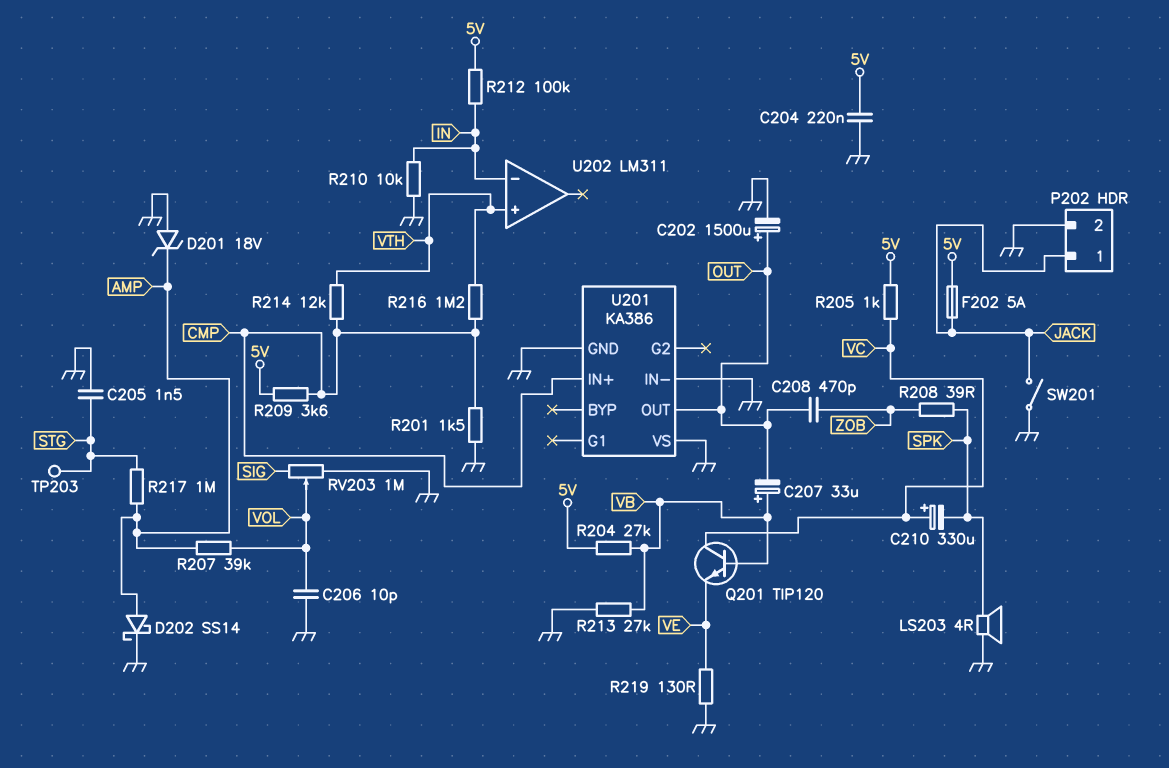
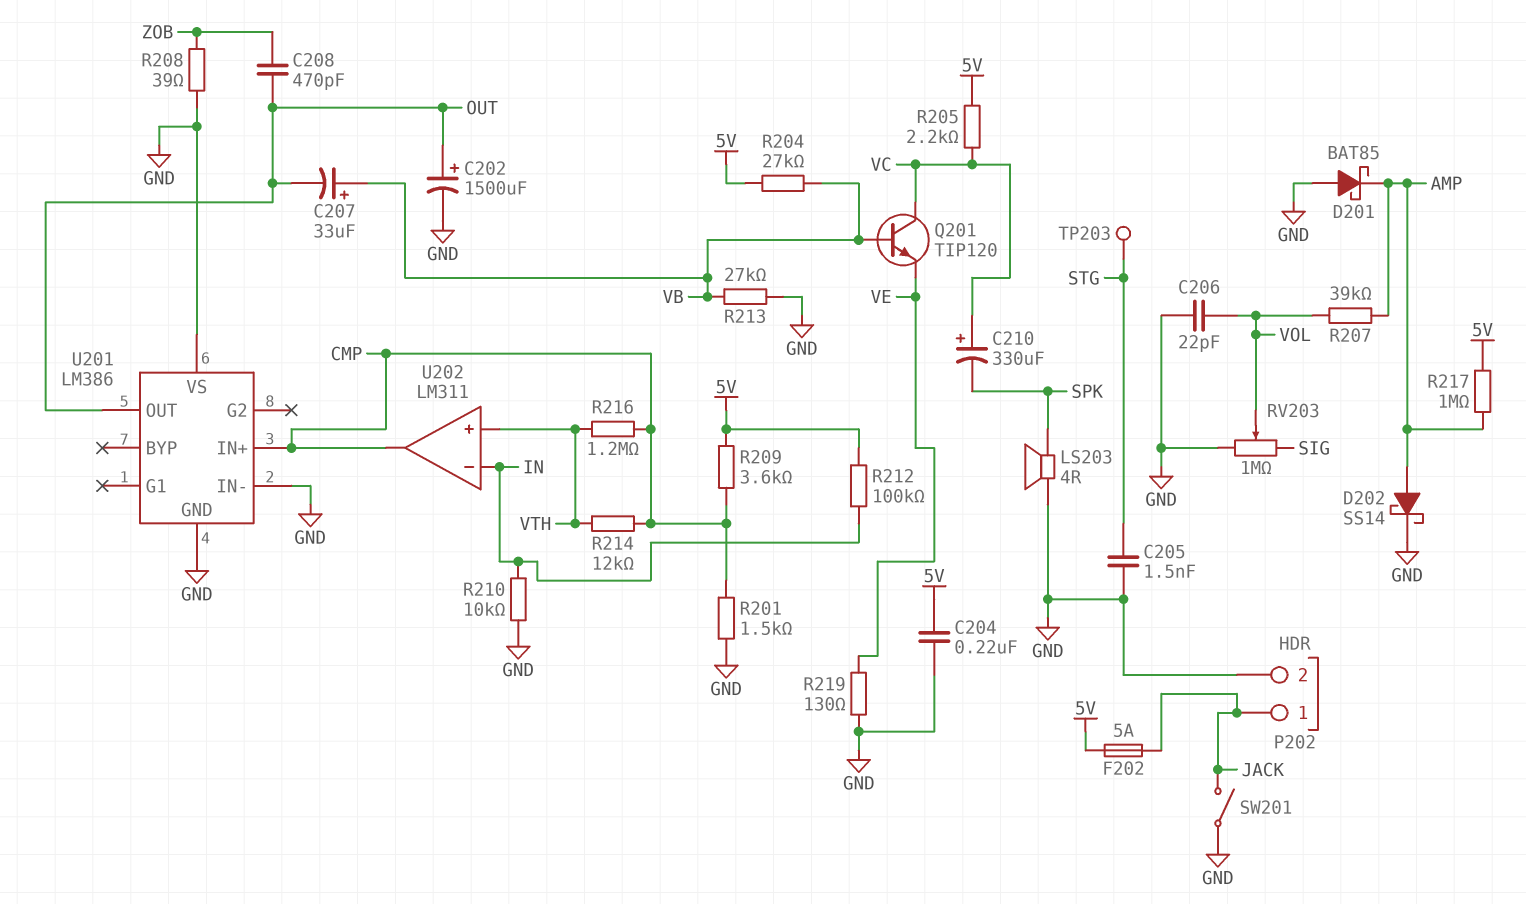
C206: 10pF (GND, VOL) -> 22pF (GND, VOL)
D201: zener 18V (A GND, K AMP) -> schottky BAT85 (A GND, K AMP)
R205: 1k (5V, VC) -> 2.2k (5V, VC)
R208: 39 (SPK, ZOB) -> 39 (GND, ZOB)
R217: 1M (AMP, STG) -> 1M (5V, AMP)
U201: KA386 -> LM386
U202 pin out: none -> CMP

